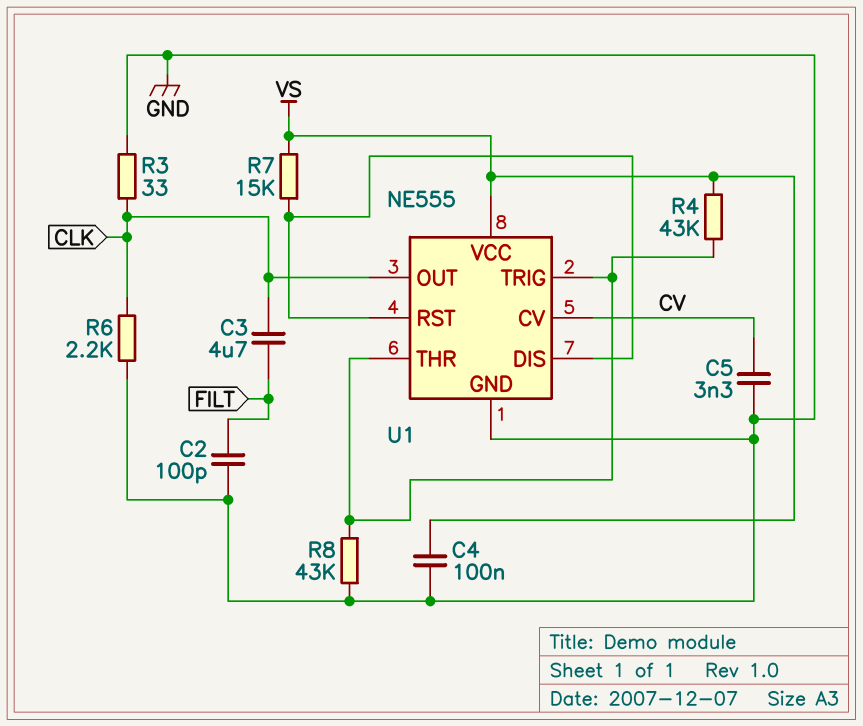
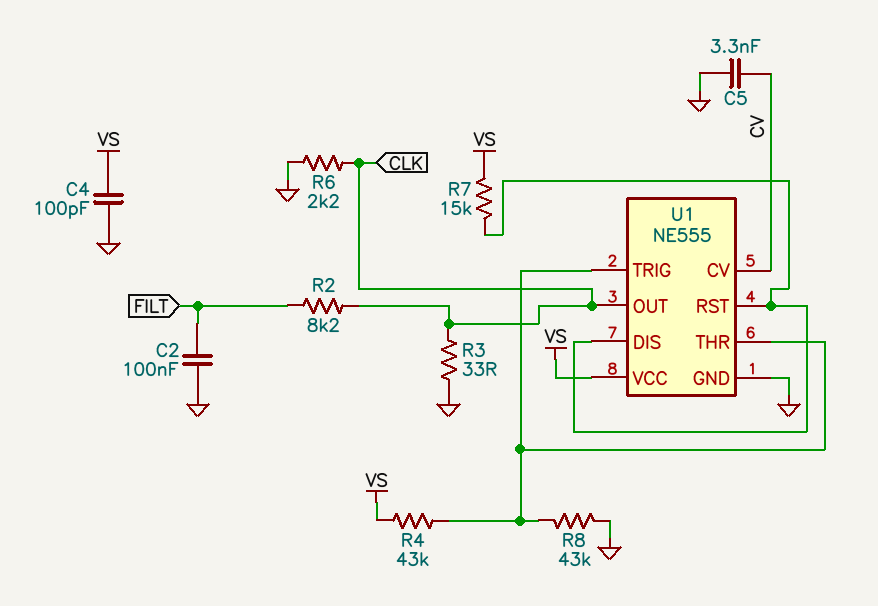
C2: 100pF (FILT, GND) -> 100nF (FILT, GND)
C3: 4.7uF (CLK, FILT) -> none
C4: 100nF (GND, VS) -> 100pF (GND, VS)
R2: none -> 8.2k (CLK, FILT)

